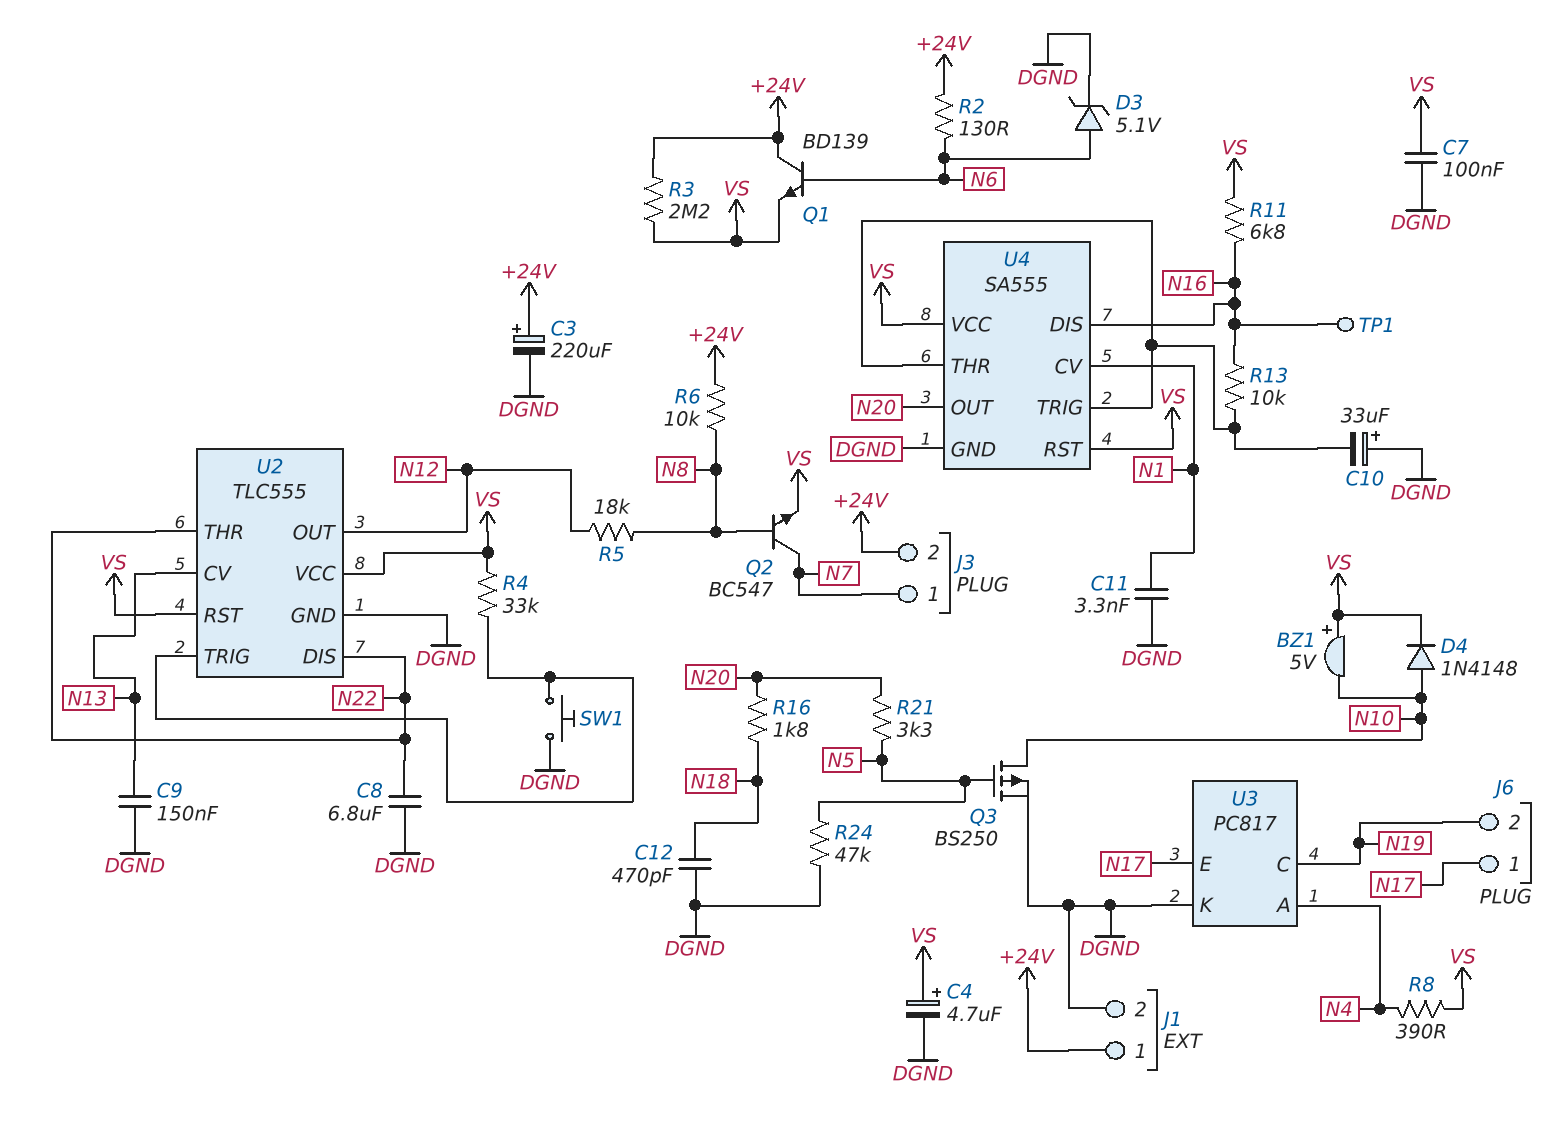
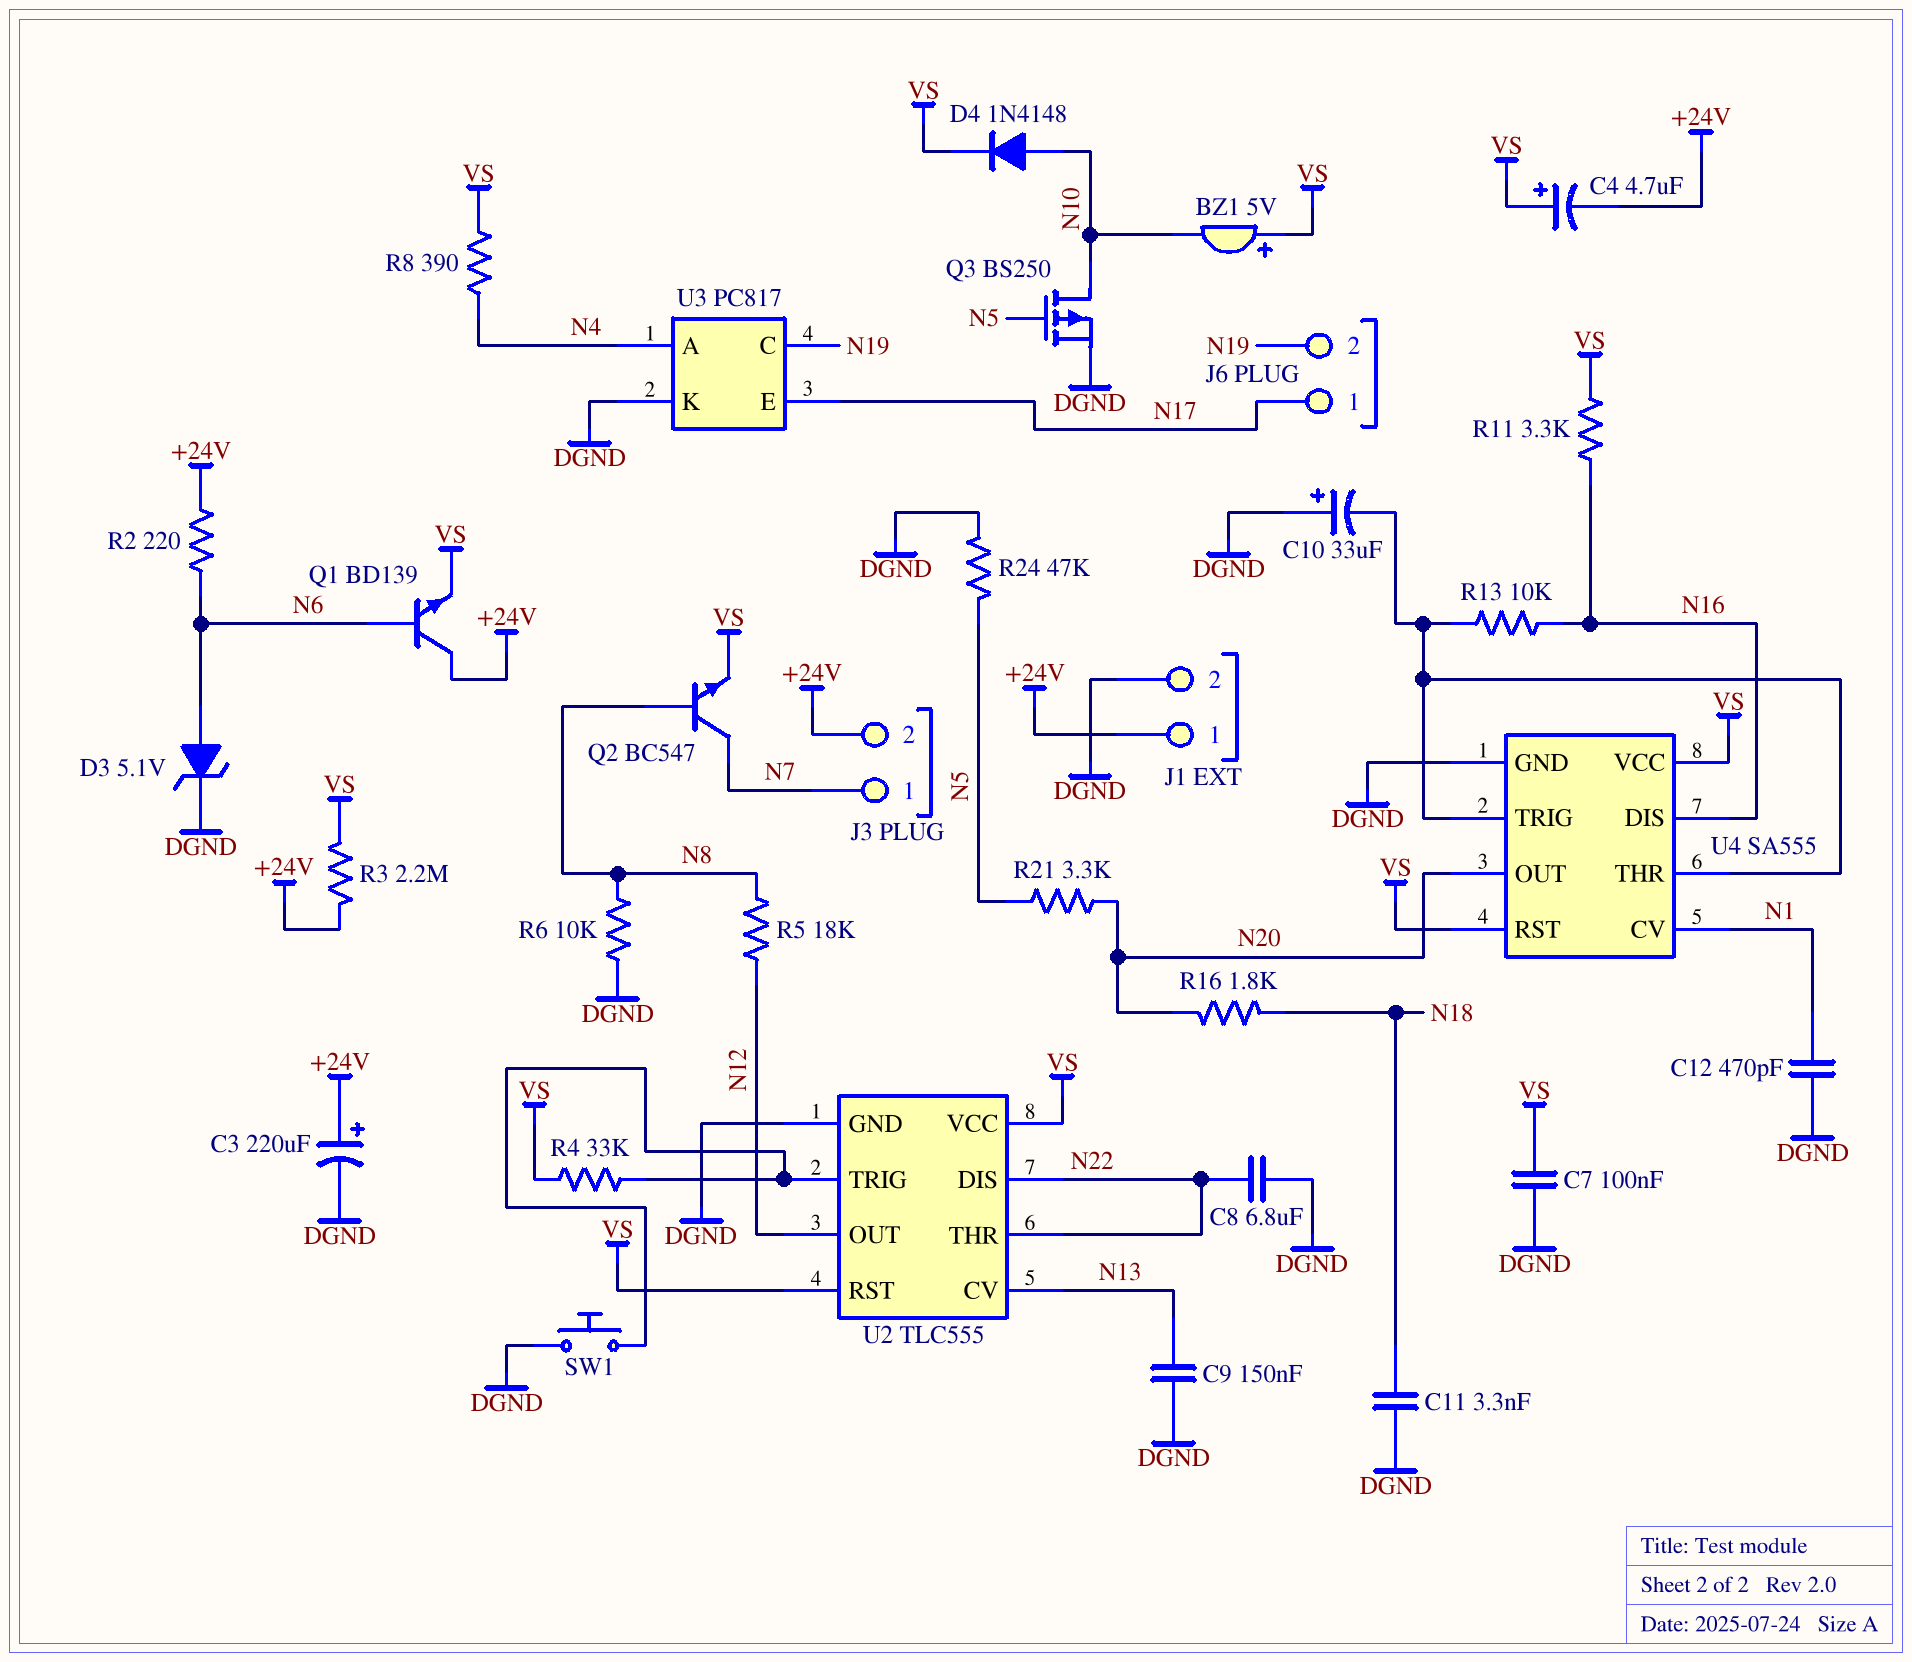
C4: 4.7uF (plus VS, minus DGND) -> 4.7uF (plus VS, minus +24V)
C11: 3.3nF (DGND, N1) -> 3.3nF (DGND, N18)
C12: 470pF (DGND, N18) -> 470pF (DGND, N1)
R2: 130 (+24V, N6) -> 220 (+24V, N6)
R6: 10k (+24V, N8) -> 10k (DGND, N8)
R11: 6.8k (N16, VS) -> 3.3k (N16, VS)
TP1: test point (N16) -> none

